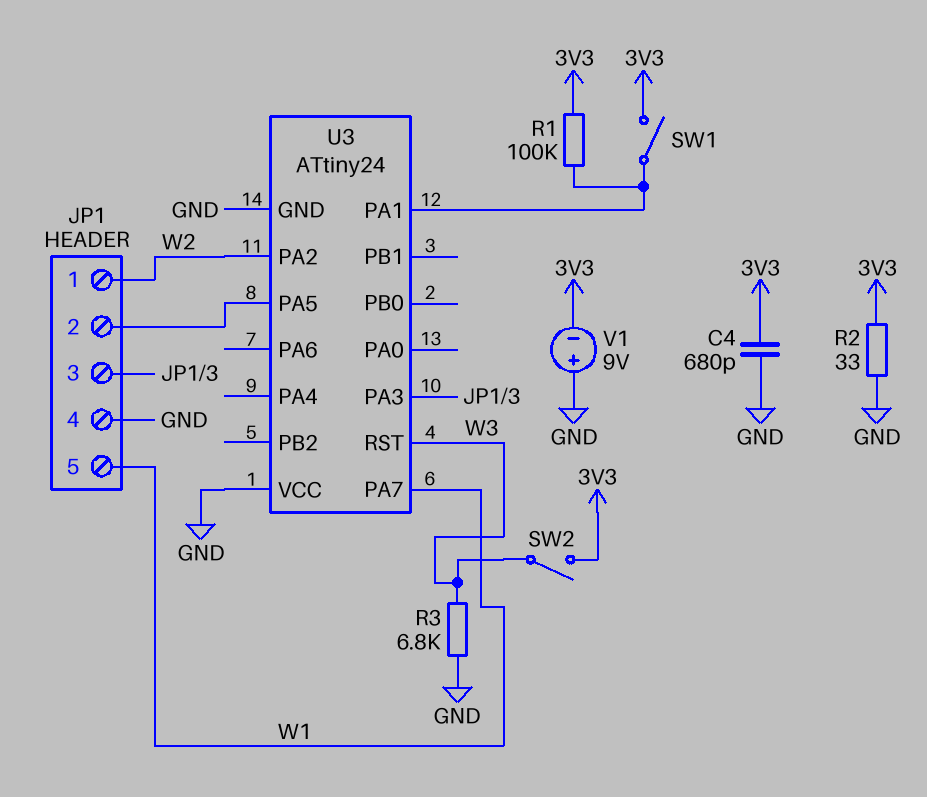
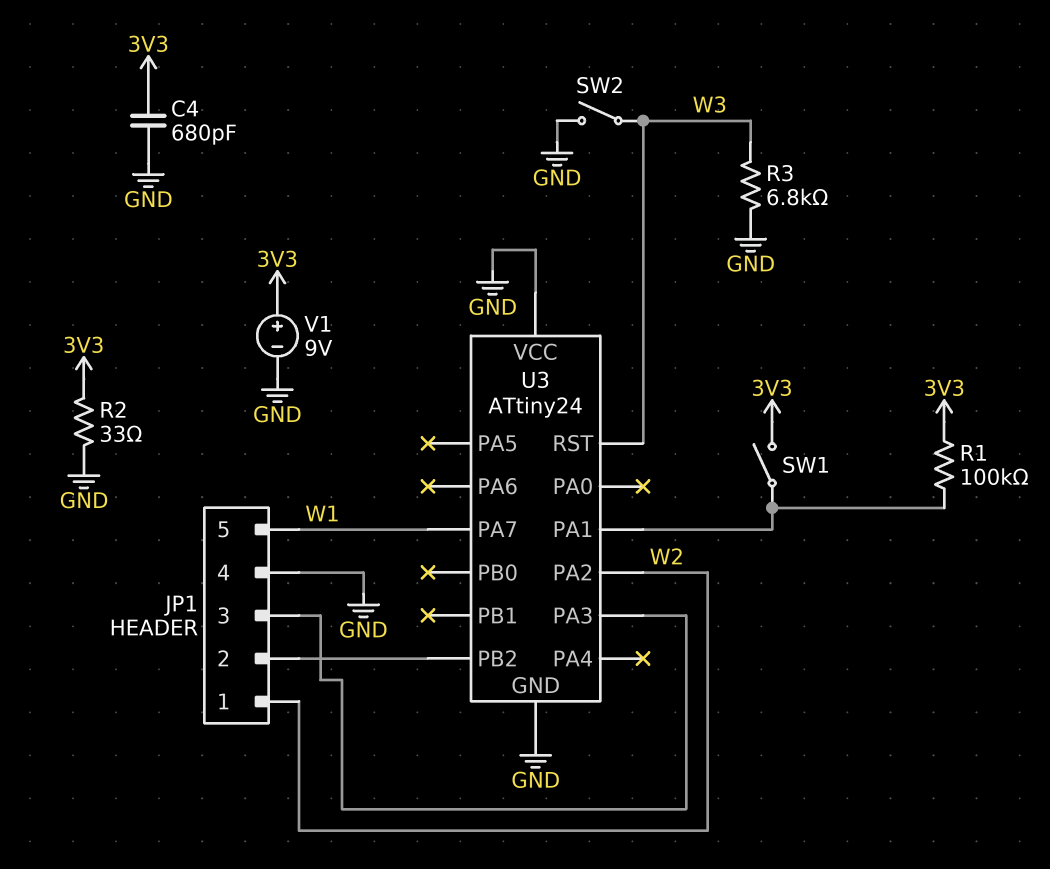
SW2: switch (3V3, W3) -> switch (GND, W3)
U3 pin PA5: JP1/2 -> none
U3 pin PB2: none -> JP1/2
V1: 9V (plus GND, minus 3V3) -> 9V (plus 3V3, minus GND)

